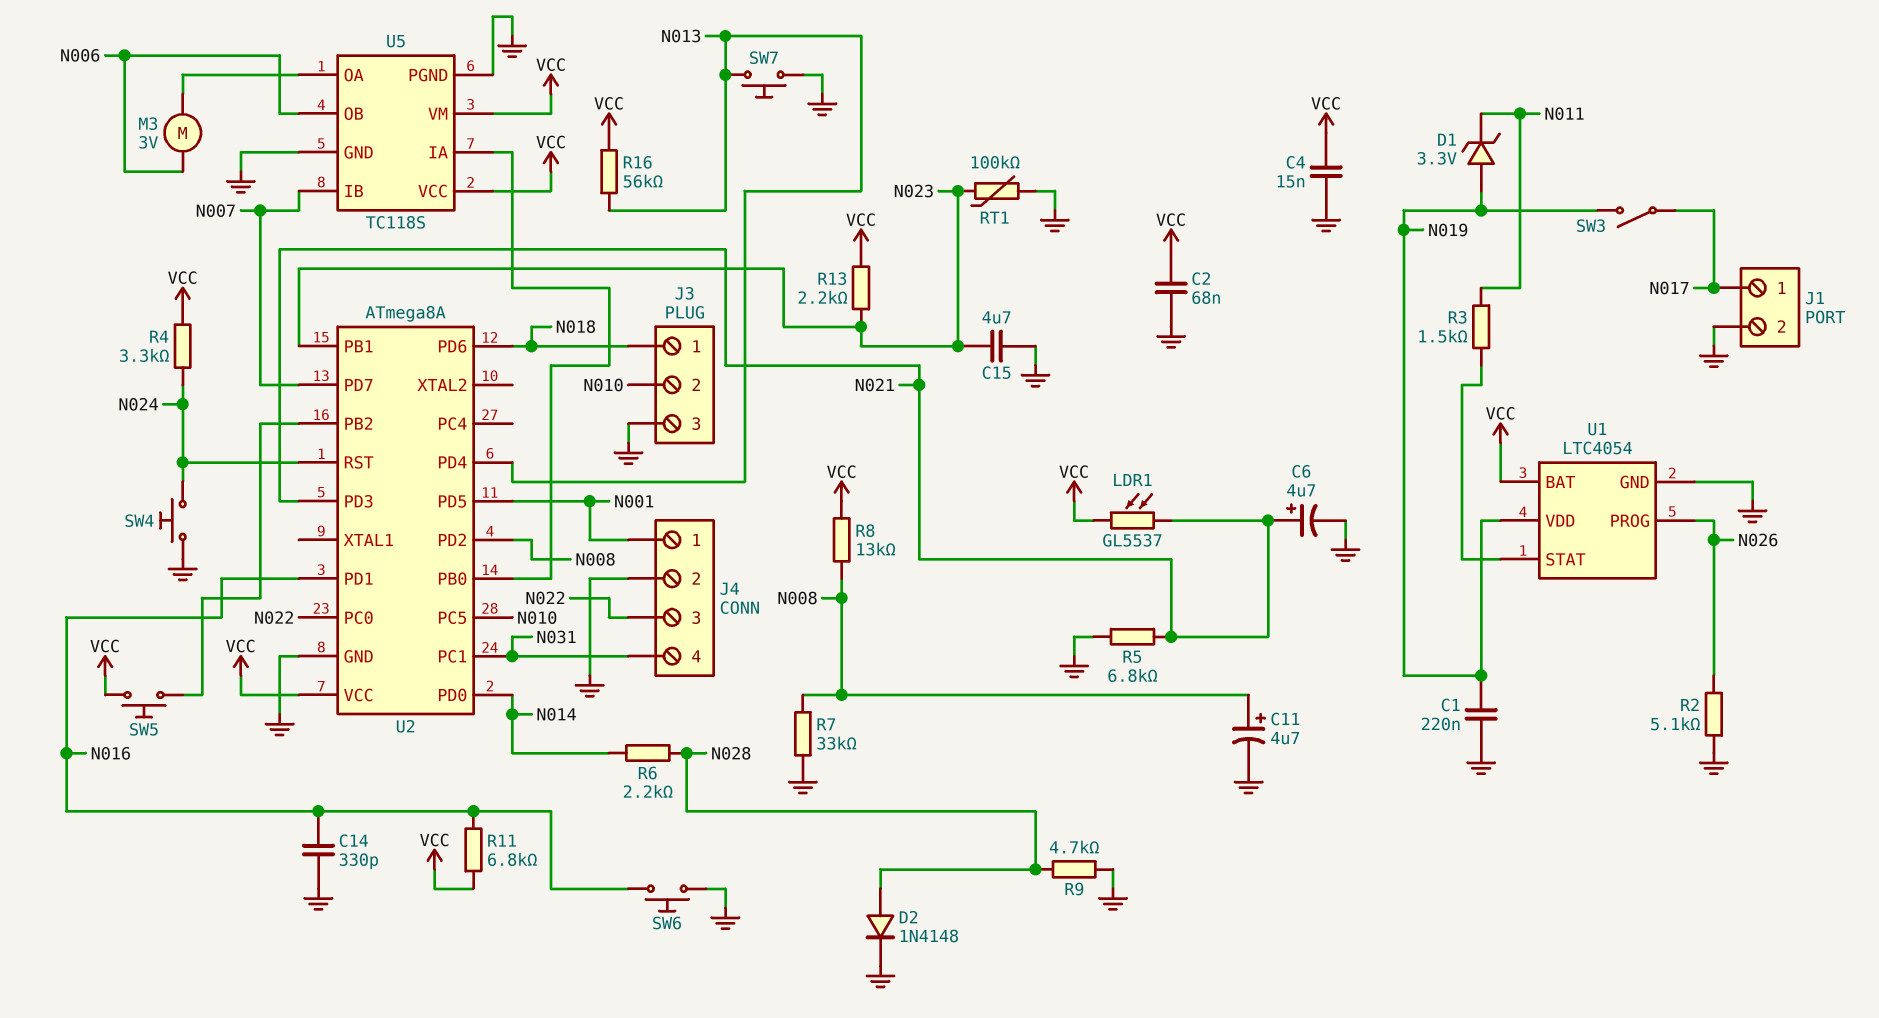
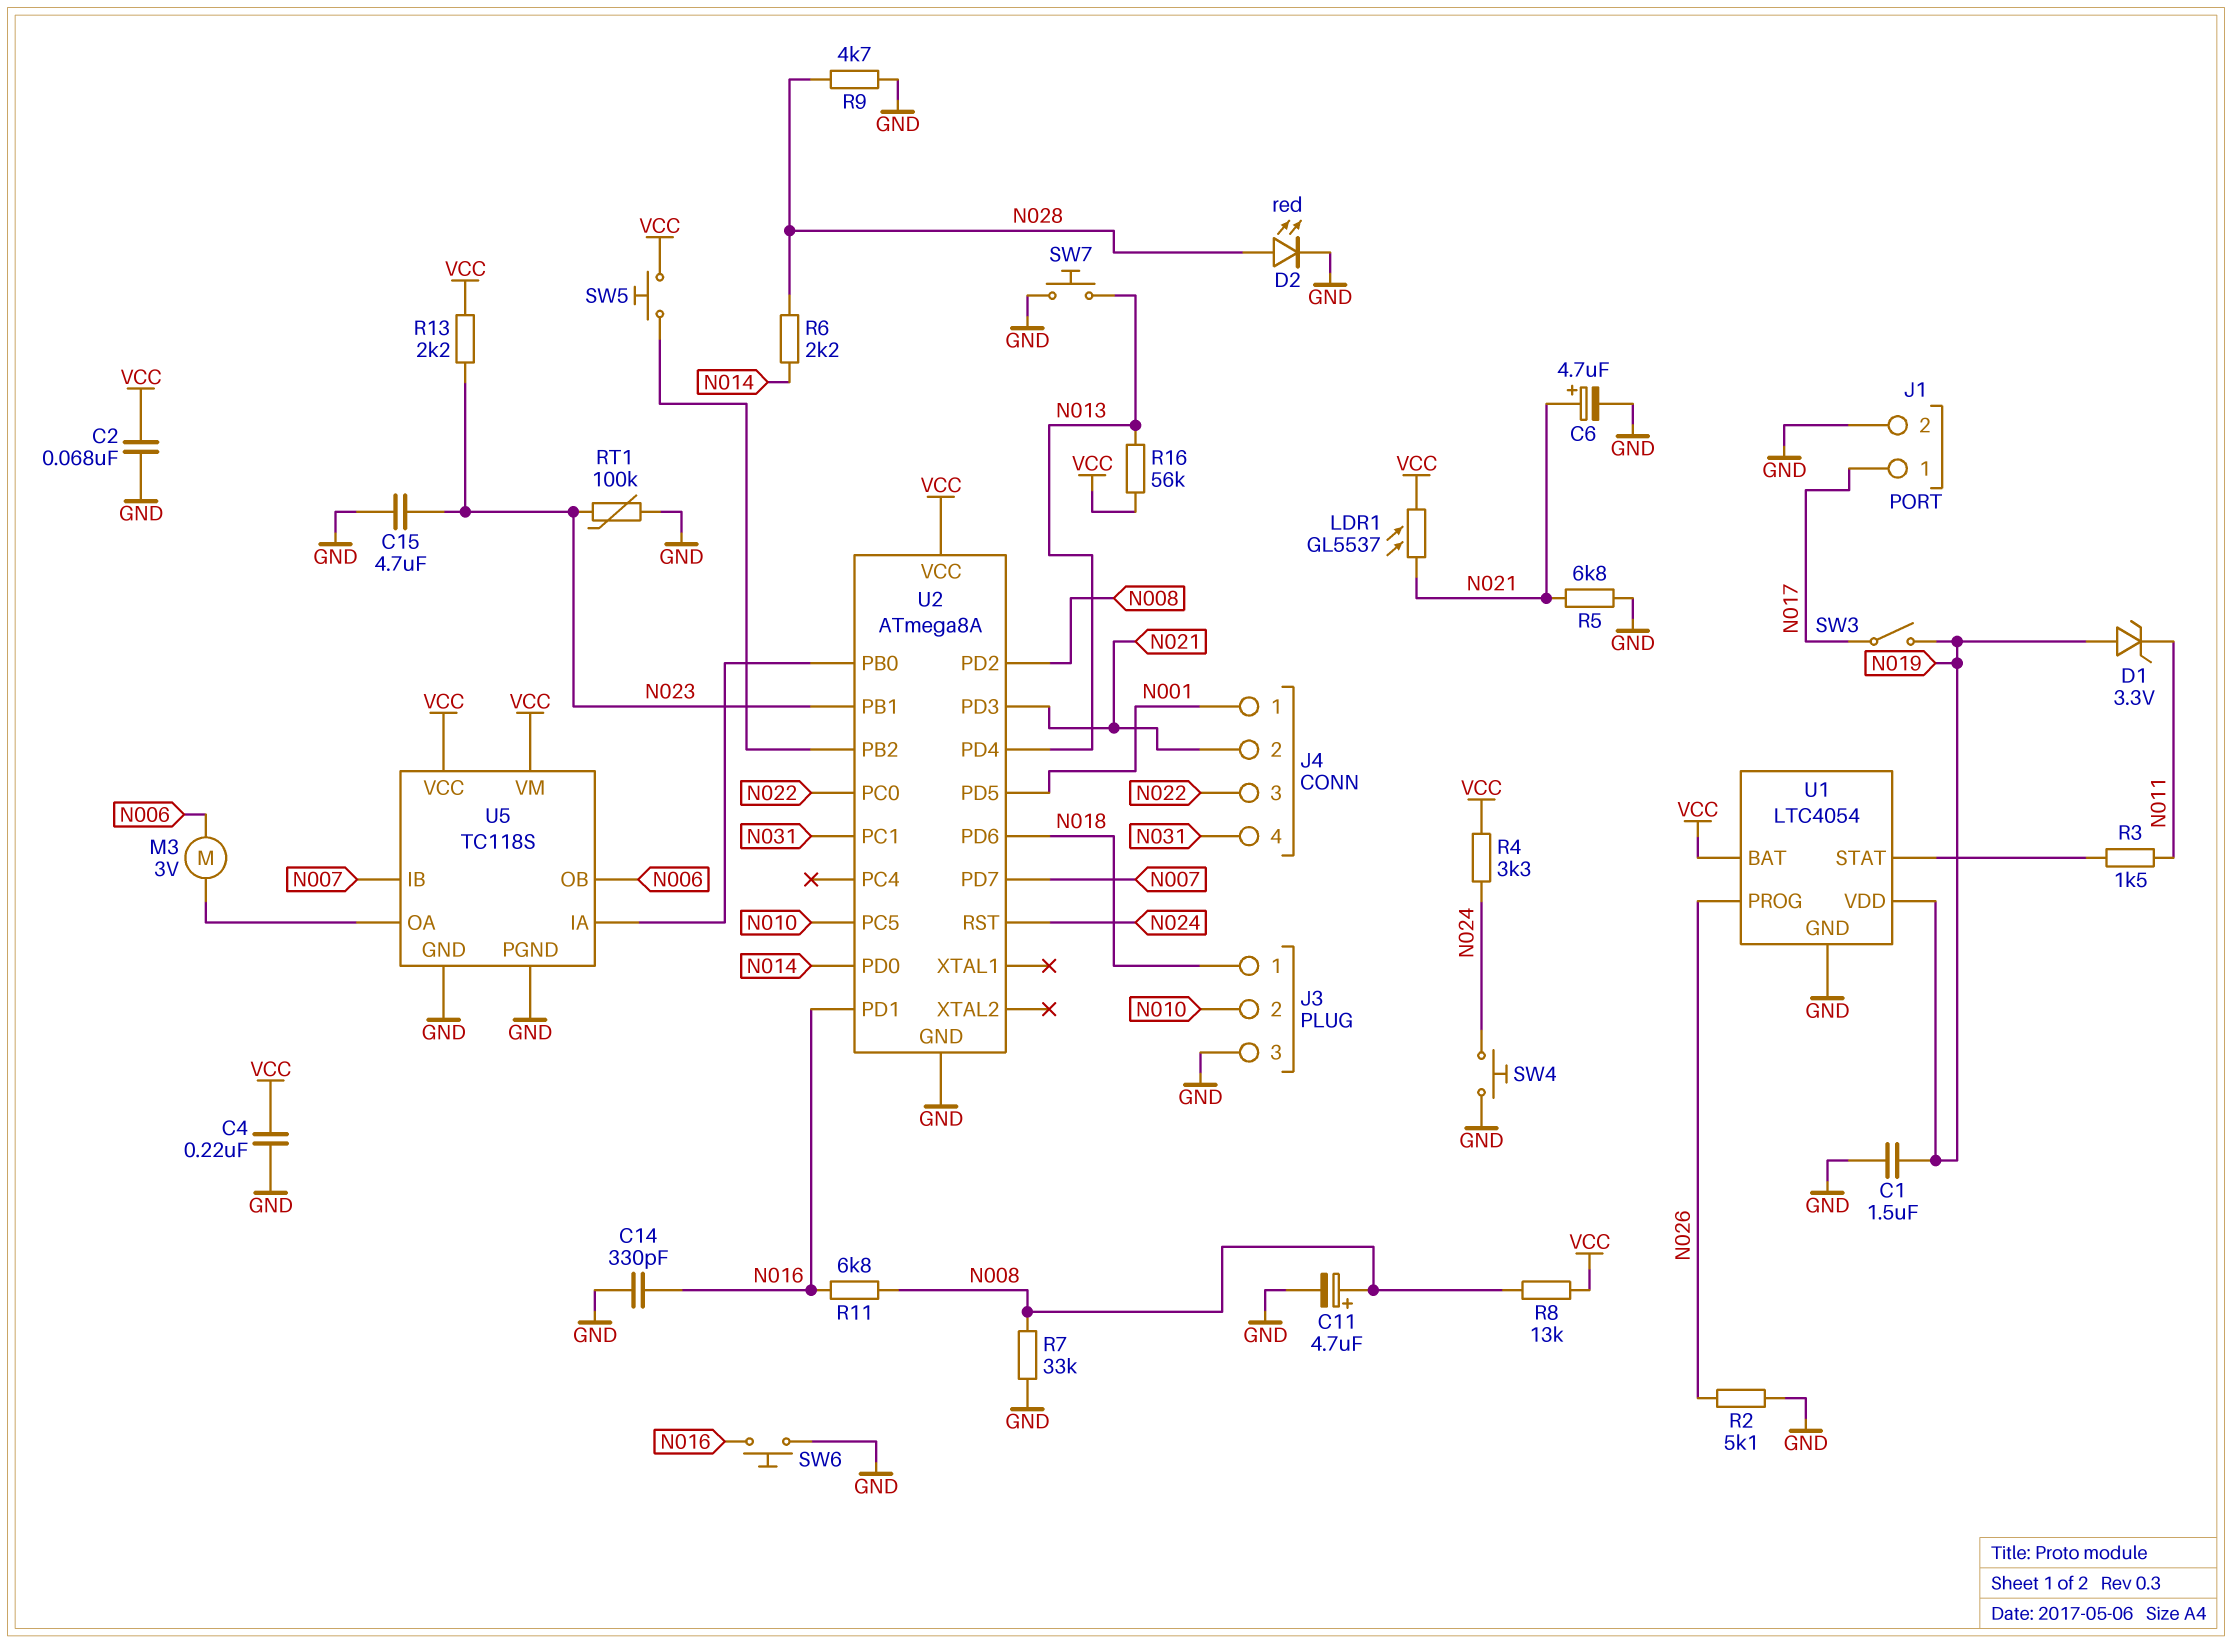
C1: 220nF (GND, N019) -> 1.5uF (GND, N019)
C4: 15nF (GND, VCC) -> 220nF (GND, VCC)
D2: diode 1N4148 (A N028, K GND) -> LED red (A N028, K GND)
J4 pin 2: GND -> N021
R11: 6.8k (N016, VCC) -> 6.8k (N008, N016)

